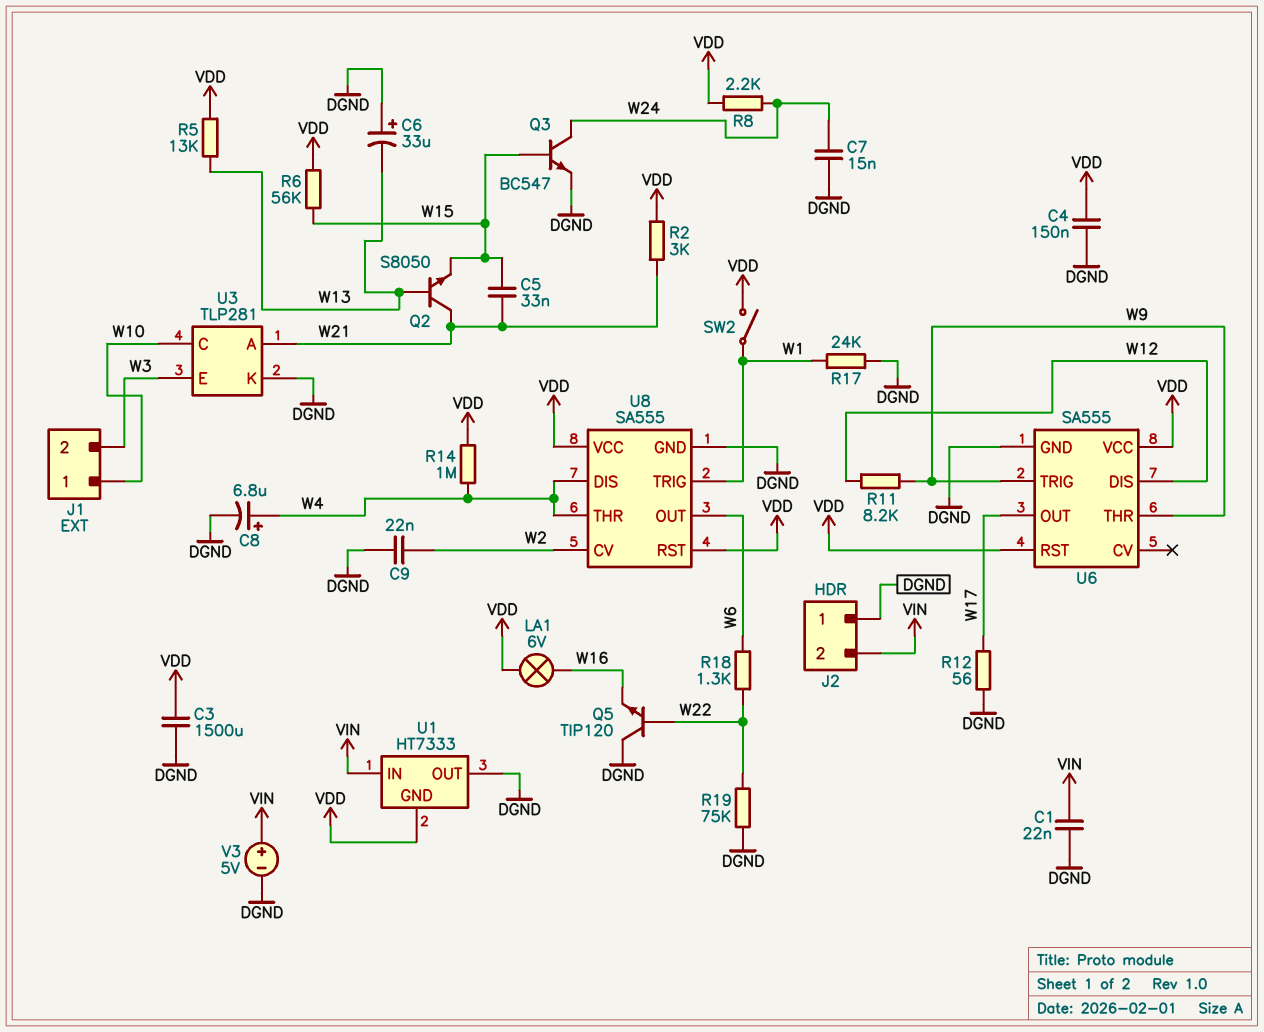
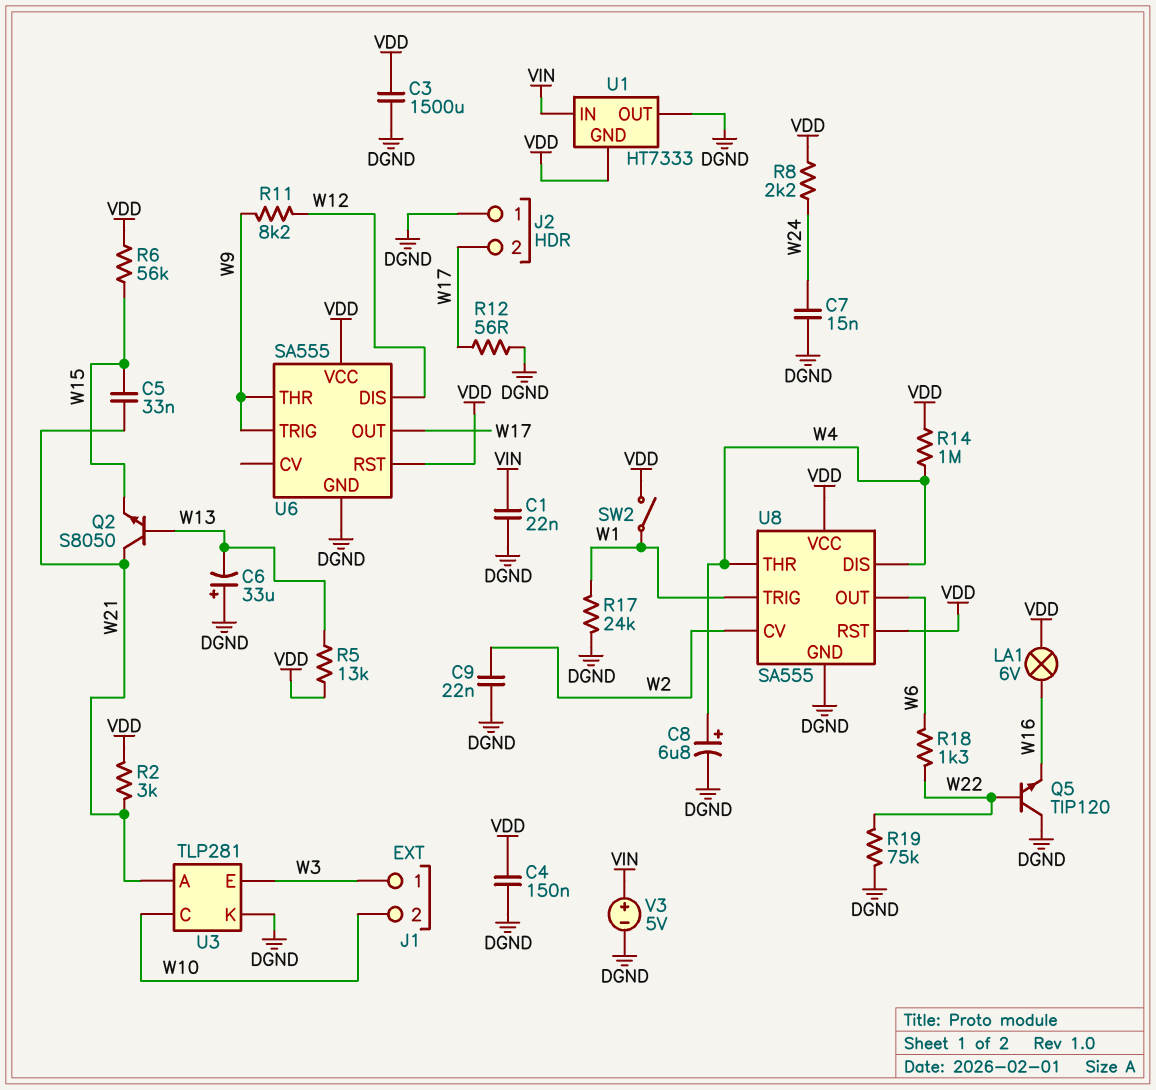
J1 pin 1: W10 -> W3
J1 pin 2: W3 -> W10
J2 pin 2: VIN -> W17
Q3: NPN BC547 (B W15, C W24, E DGND) -> none

